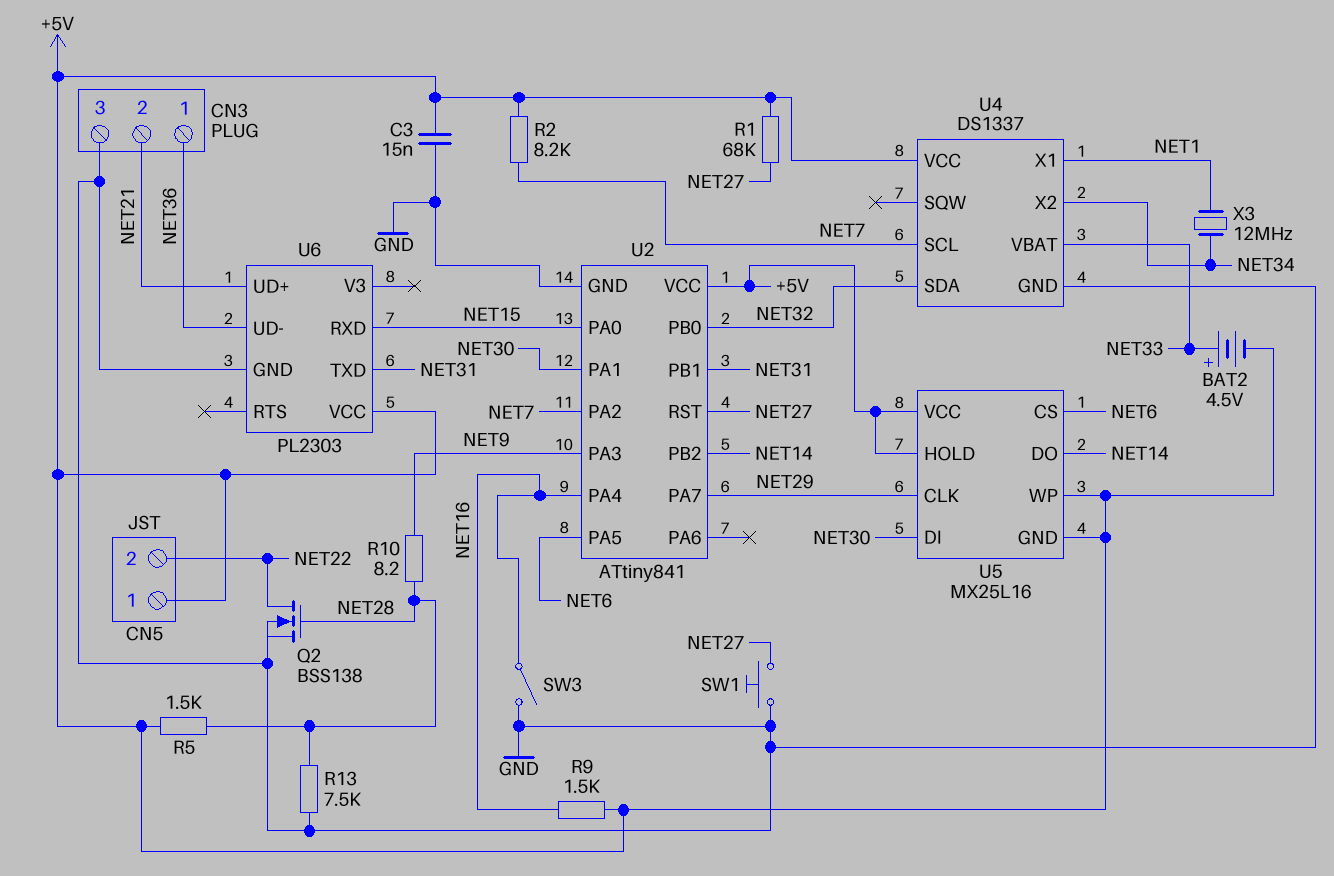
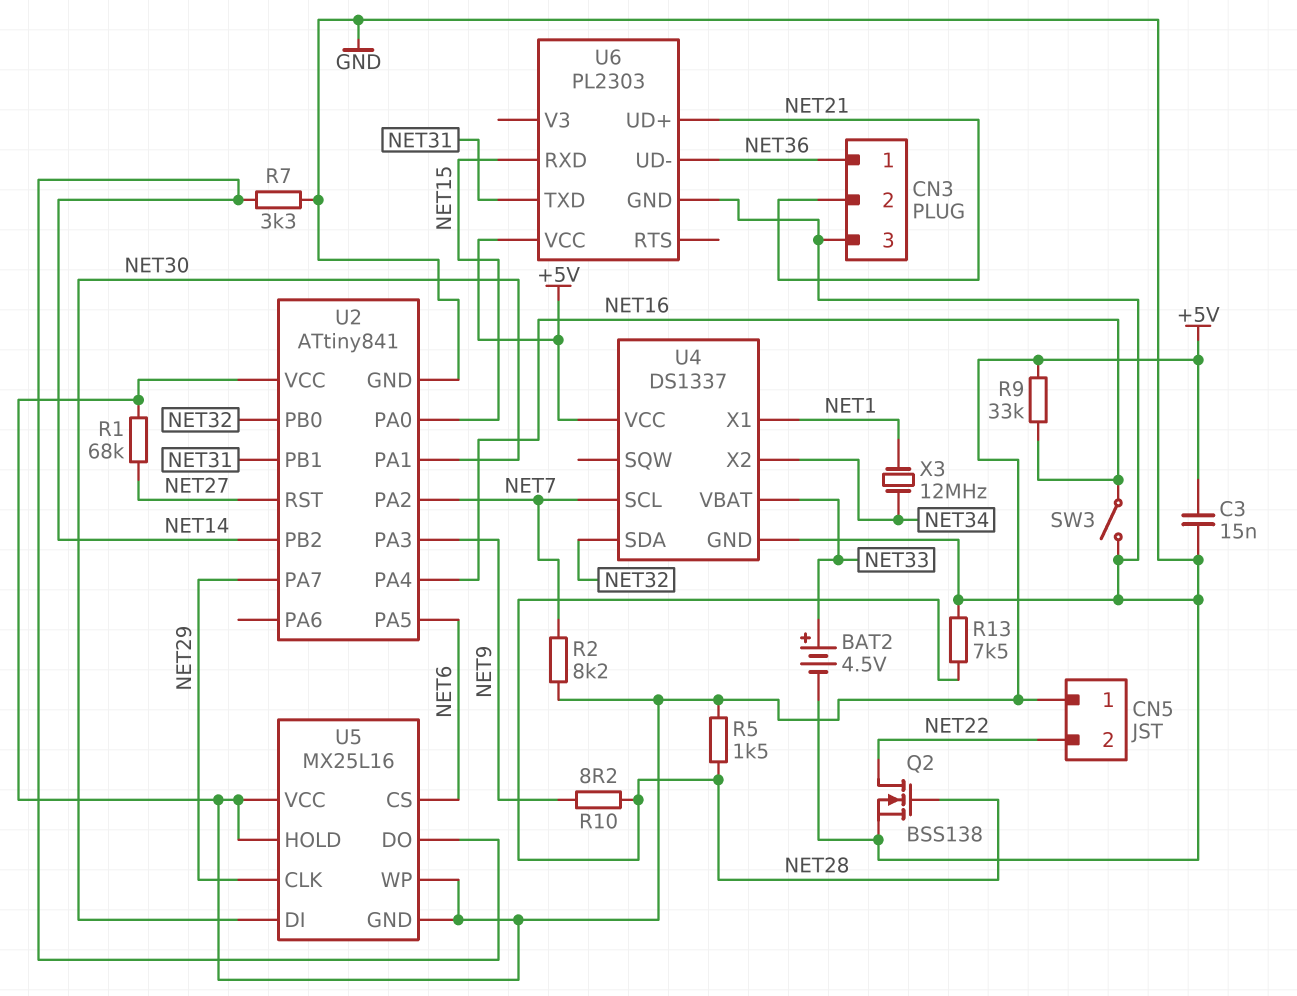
BAT2: 4.5V (plus NET33, minus +5V) -> 4.5V (plus NET33, minus GND)
R7: none -> 3.3k (GND, NET14)
R9: 1.5k (+5V, NET16) -> 33k (+5V, NET16)
SW1: button (GND, NET27) -> none

